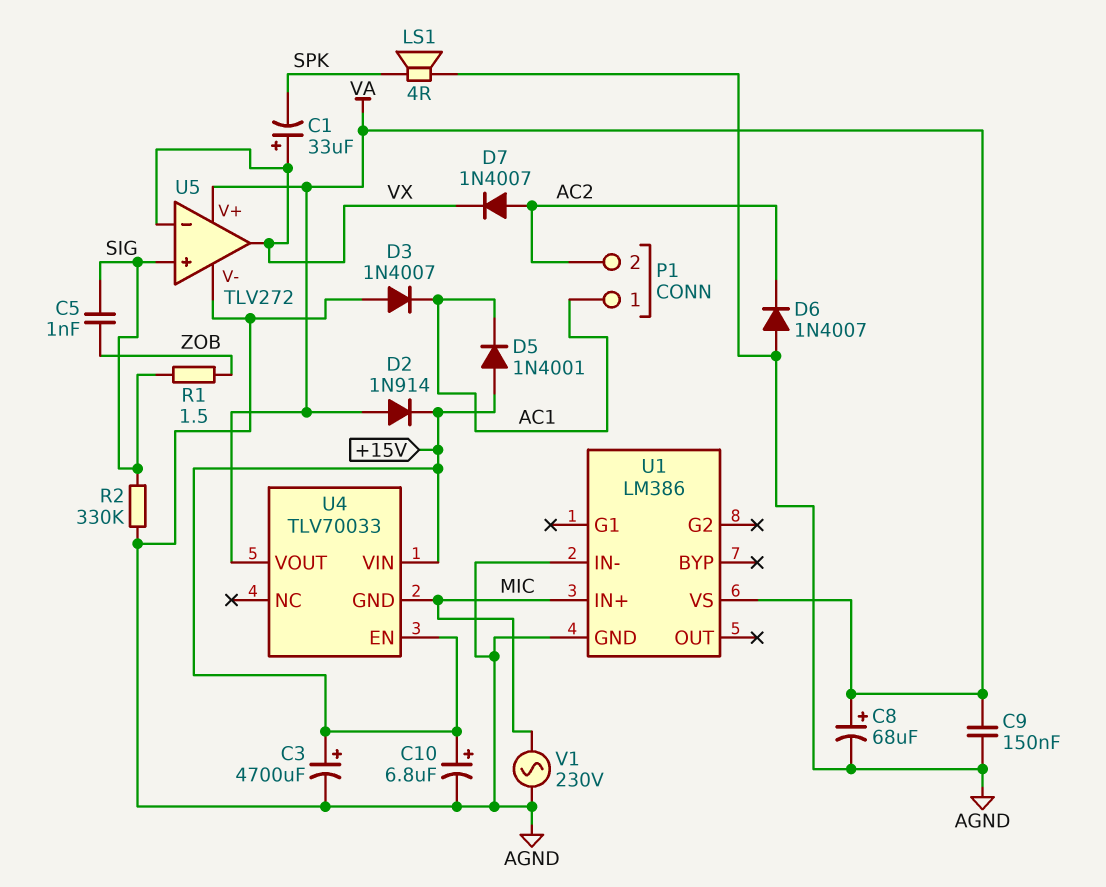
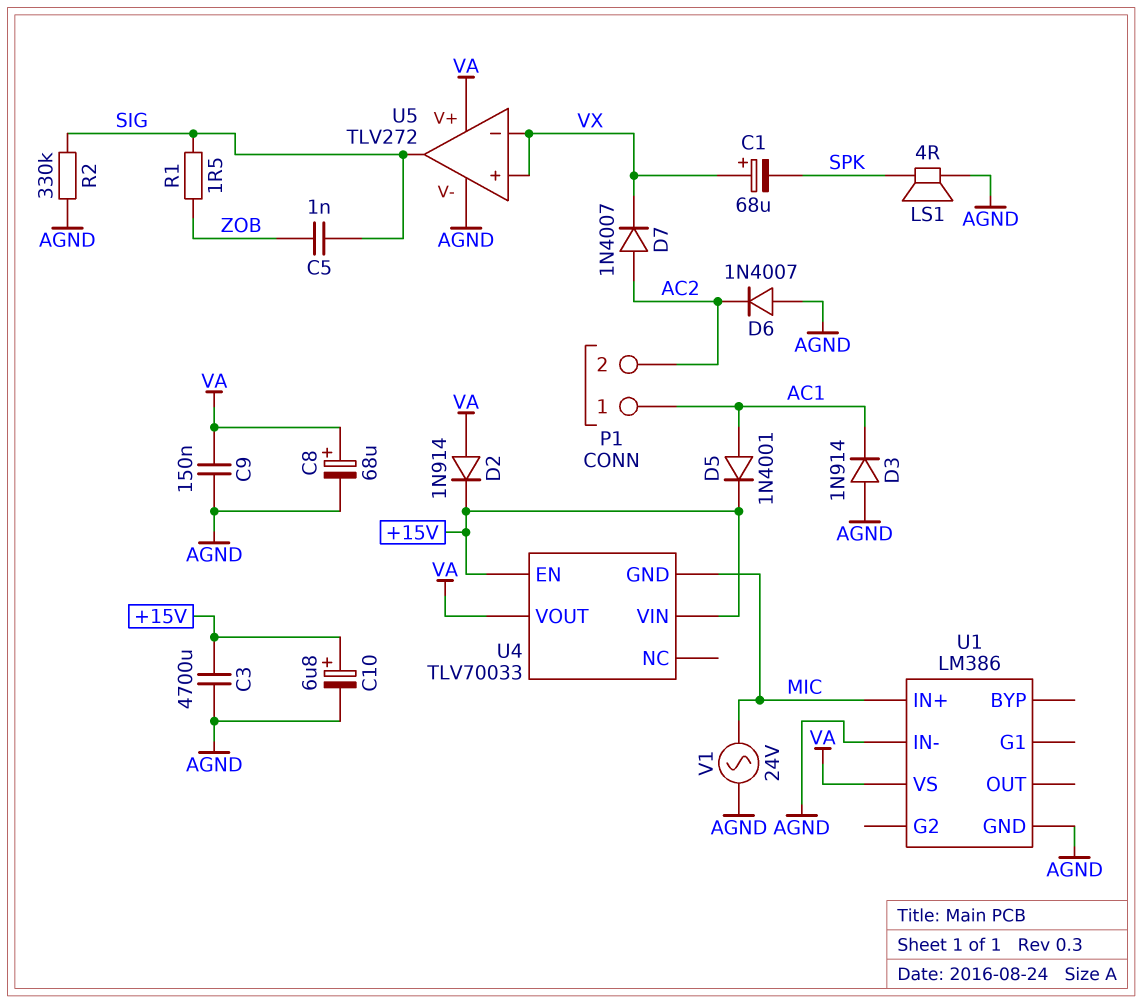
C1: 33uF (plus VX, minus SPK) -> 68uF (plus VX, minus SPK)
C3: 4700uF (plus +15V, minus AGND) -> 4700uF (+15V, AGND)
D3: diode 1N4007 (A AGND, K AC1) -> diode 1N914 (A AGND, K AC1)
D5: diode 1N4001 (A +15V, K AC1) -> diode 1N4001 (A AC1, K +15V)
U5 pin in+: SIG -> VX
U5 pin out: VX -> SIG
V1: AC 230V (AGND, MIC) -> AC 24V (AGND, MIC)

